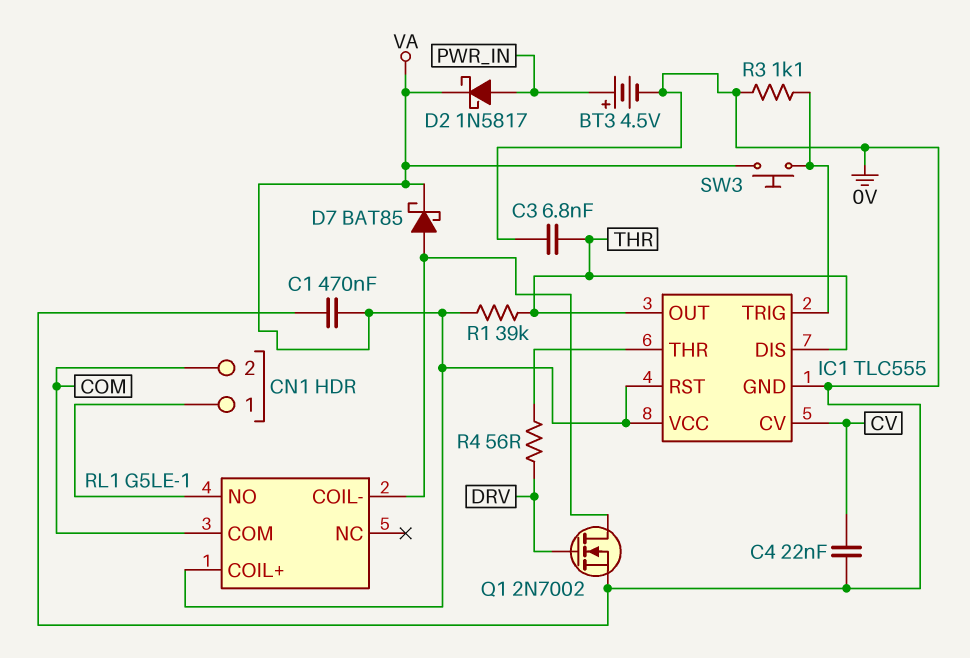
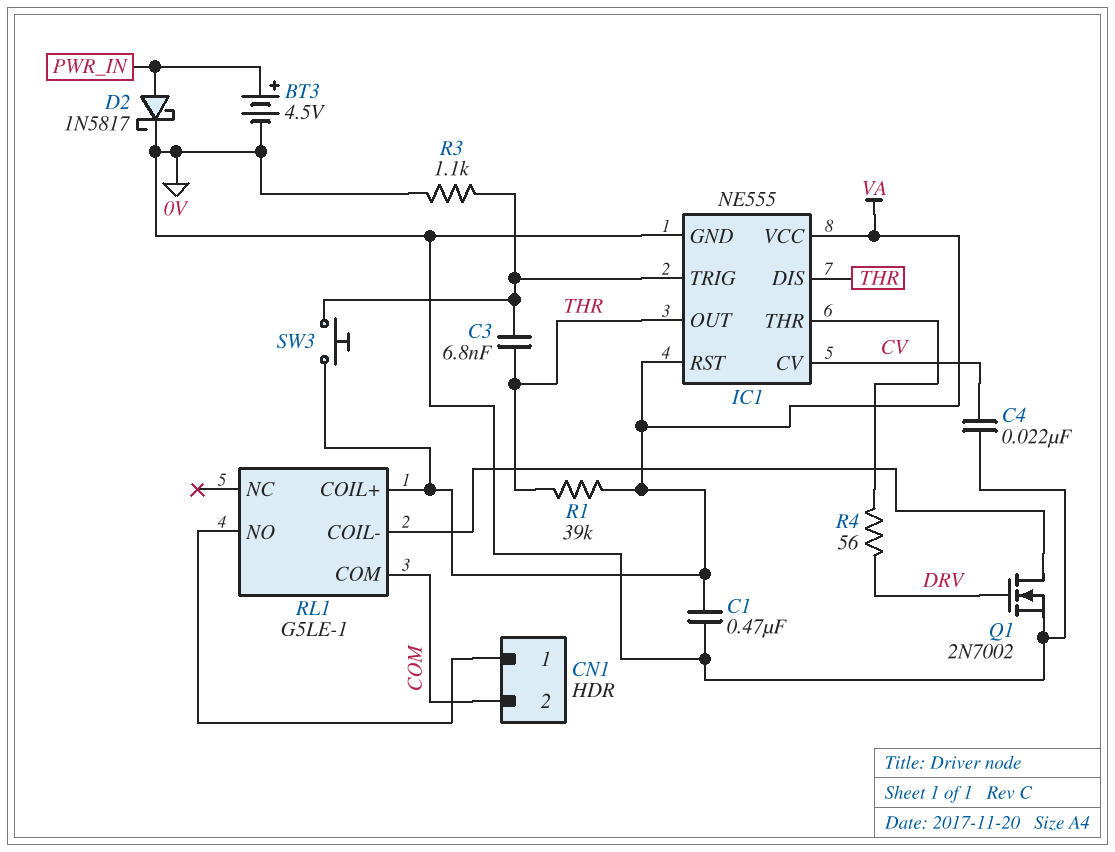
C3: 6.8nF (0V, THR) -> 6.8nF (IC1/TRIG, THR)
D2: schottky 1N5817 (A PWR_IN, K VA) -> schottky 1N5817 (A PWR_IN, K 0V)
D7: schottky BAT85 (A RL1/COIL-, K VA) -> none
IC1: TLC555 -> NE555

